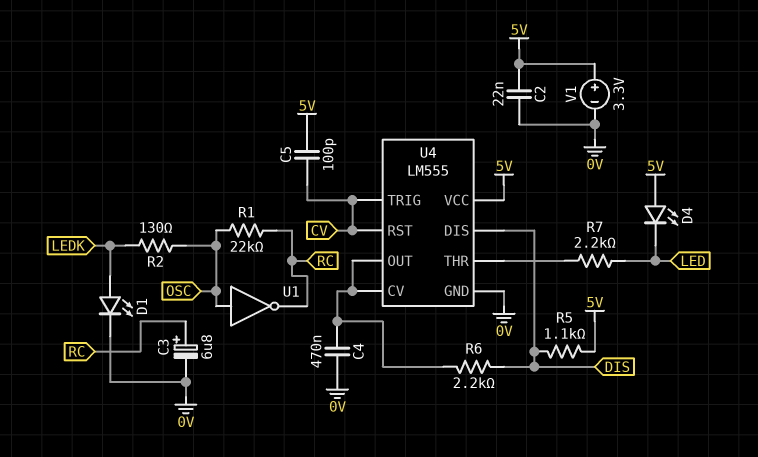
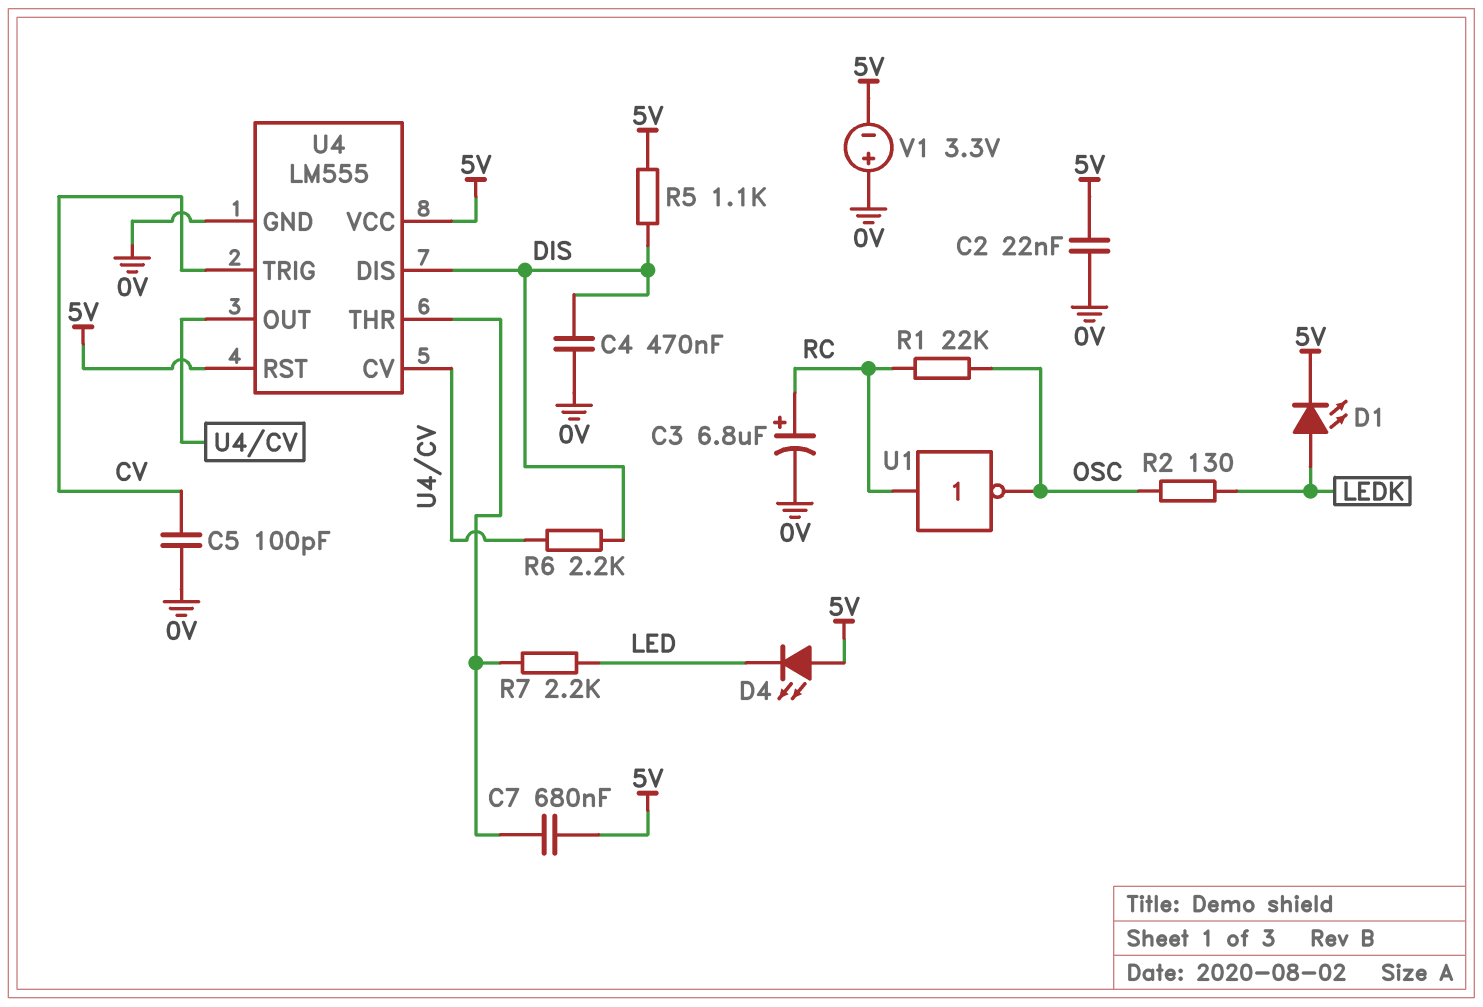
C4: 470nF (0V, U4/CV) -> 470nF (0V, DIS)
C5: 100pF (5V, CV) -> 100pF (0V, CV)
C7: none -> 680nF (5V, U4/THR)
D1: LED (A LEDK, K 0V) -> LED (A LEDK, K 5V)
U1: NOT (in OSC, out RC) -> NOT (in RC, out OSC)
U4 pin RST: CV -> 5V
V1: 3.3V (plus 5V, minus 0V) -> 3.3V (plus 0V, minus 5V)

